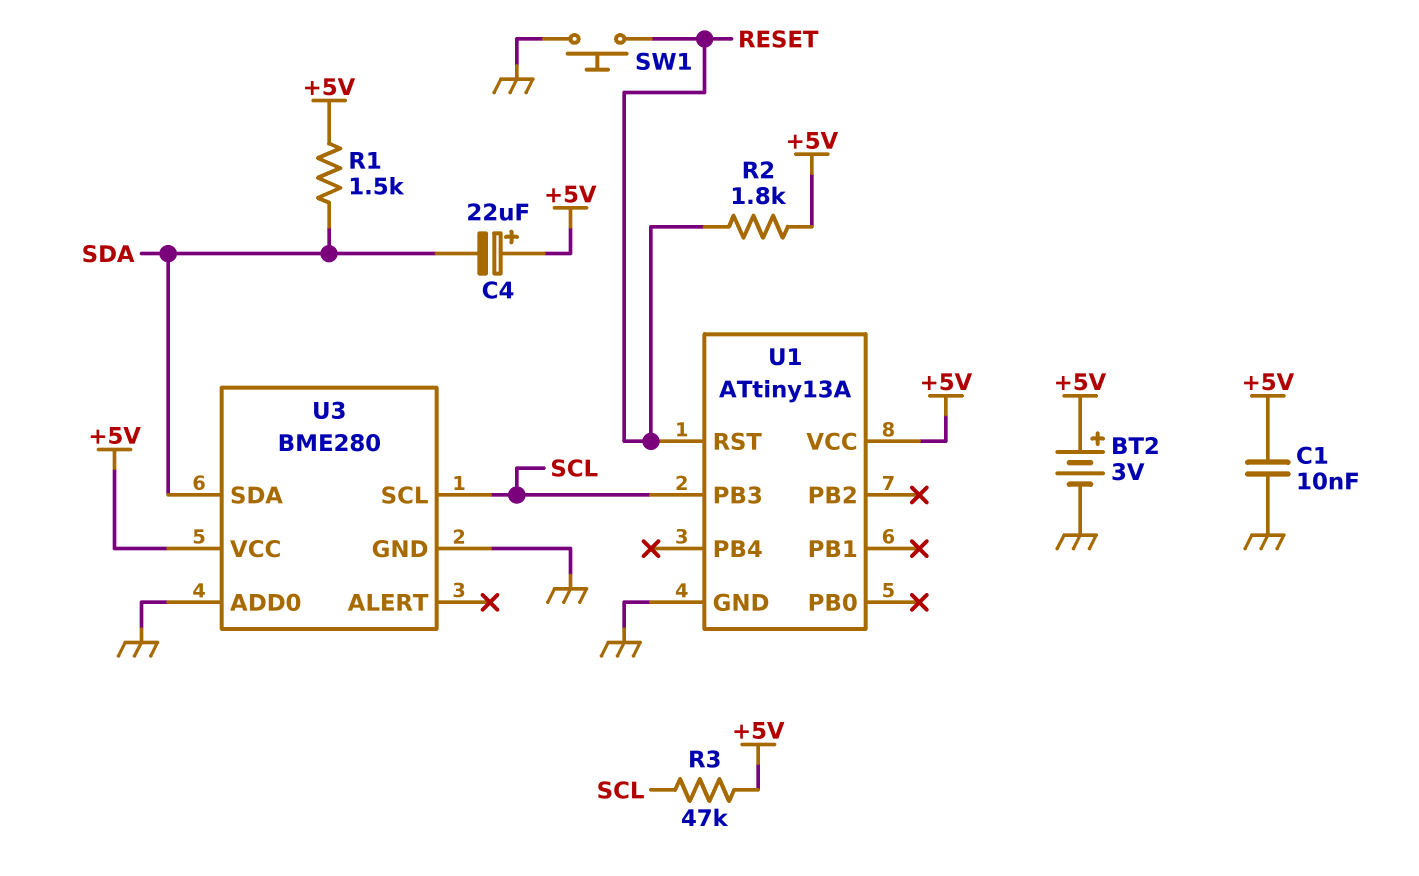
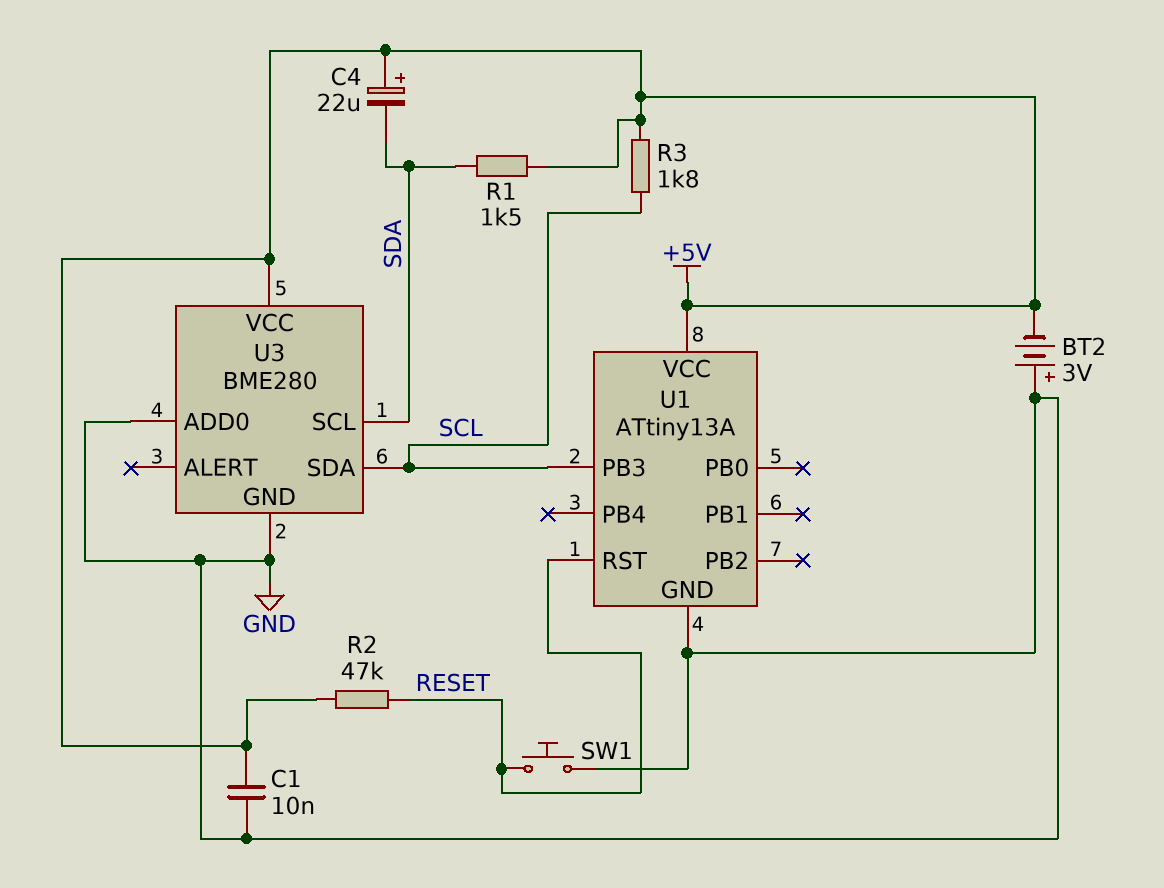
BT2: 3V (plus +5V, minus GND) -> 3V (plus GND, minus +5V)
R2: 1.8k (+5V, RESET) -> 47k (+5V, RESET)
R3: 47k (+5V, SCL) -> 1.8k (+5V, SCL)
U3 pin SCL: SCL -> SDA
U3 pin SDA: SDA -> SCL

